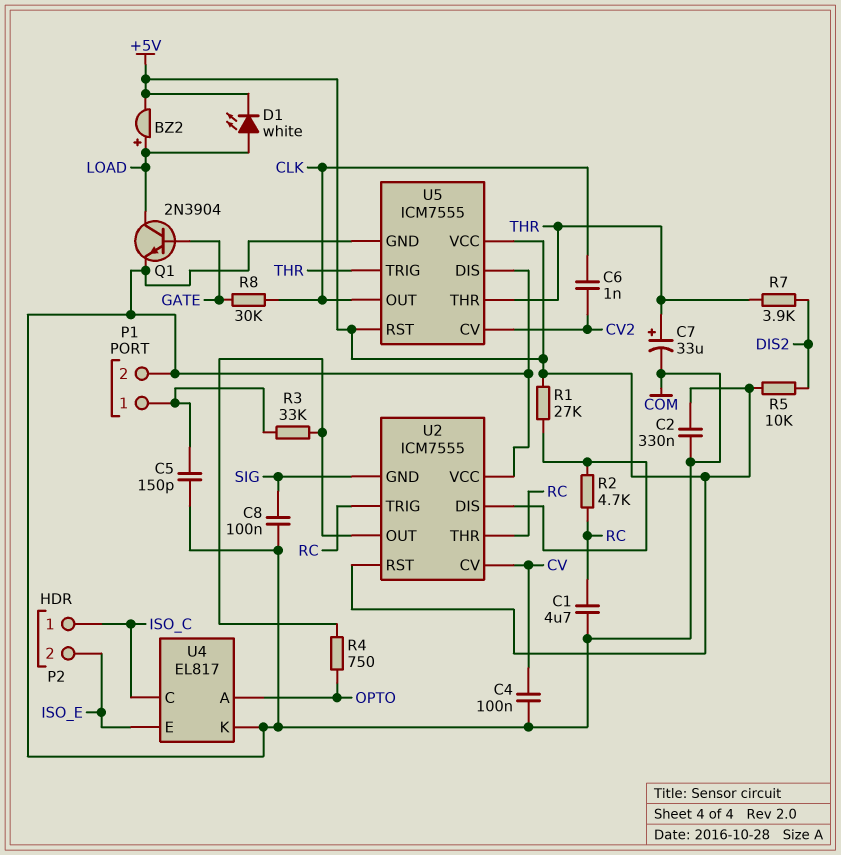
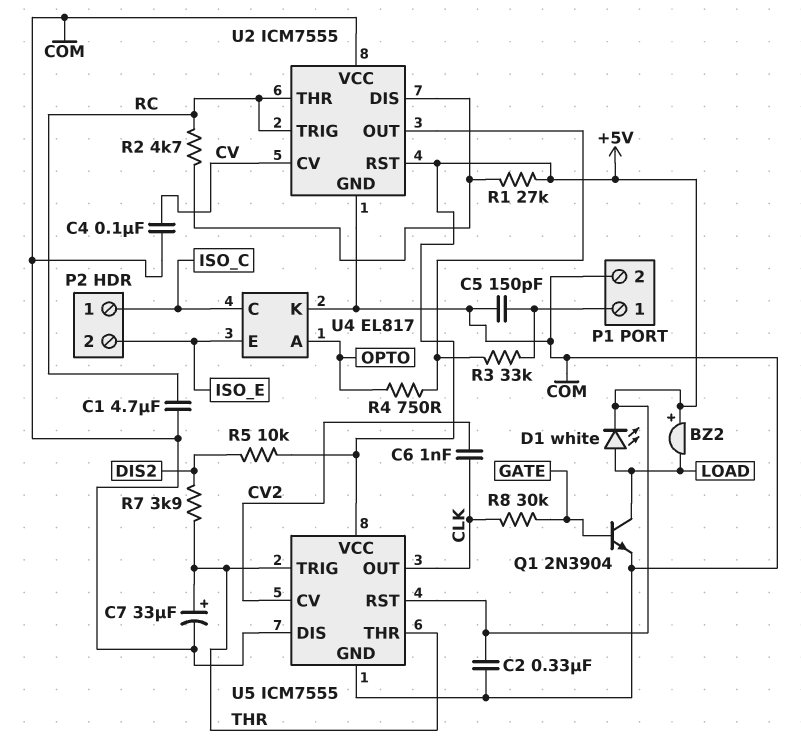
BZ2: buzzer (plus LOAD, minus +5V) -> buzzer (plus +5V, minus LOAD)
C8: 100nF (COM, SIG) -> none
U2 pin GND: SIG -> COM

